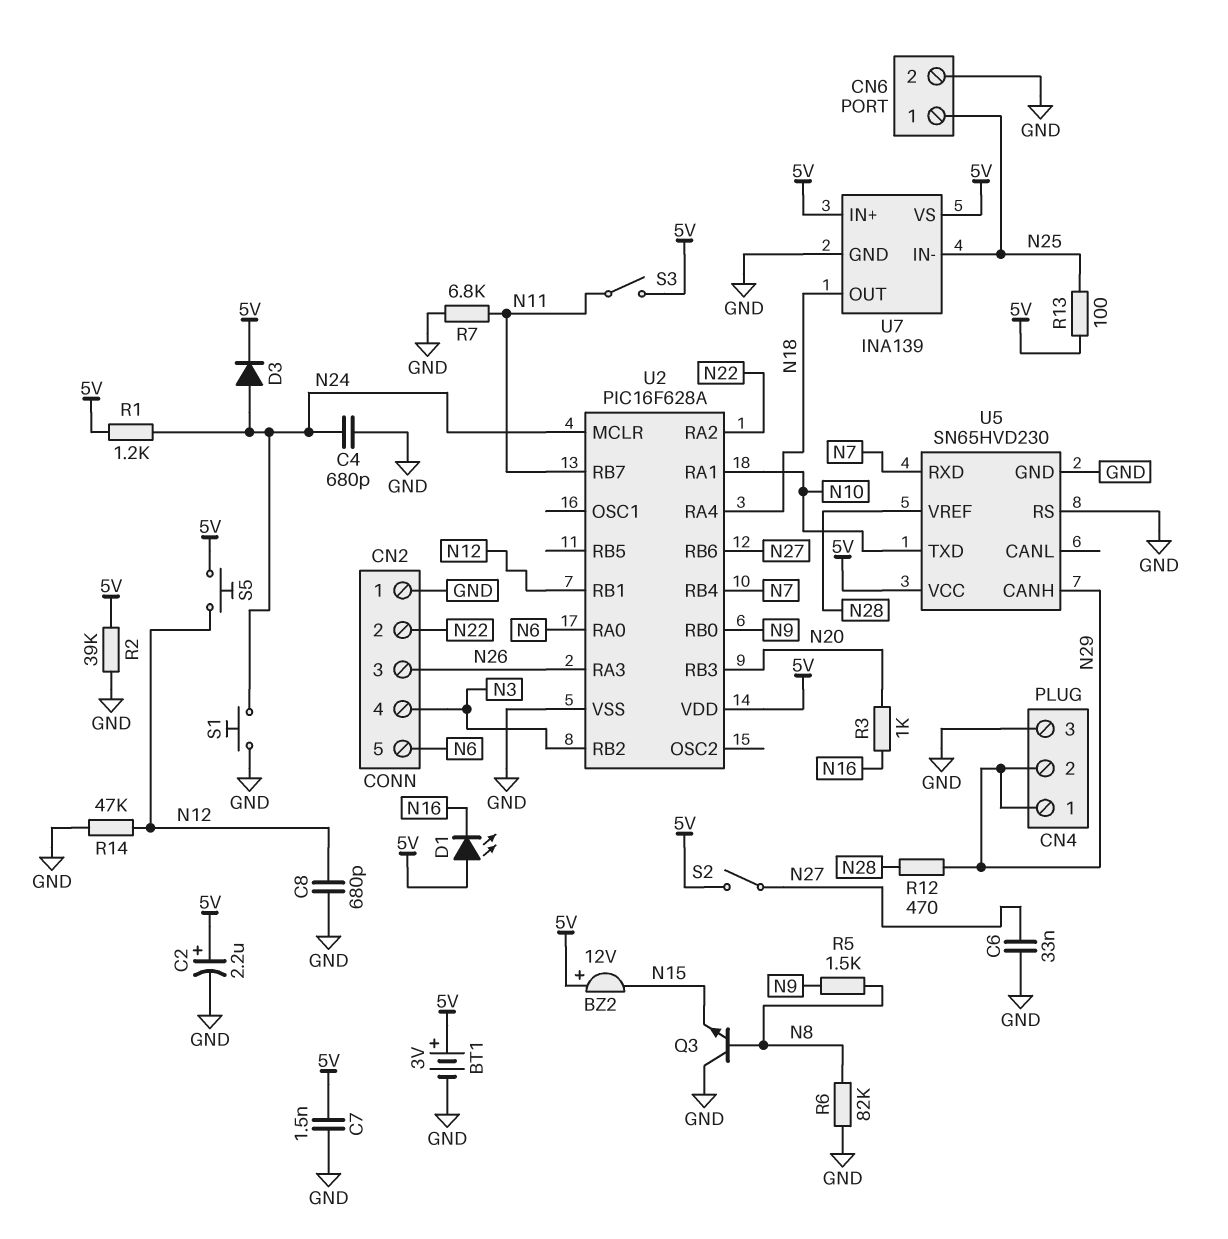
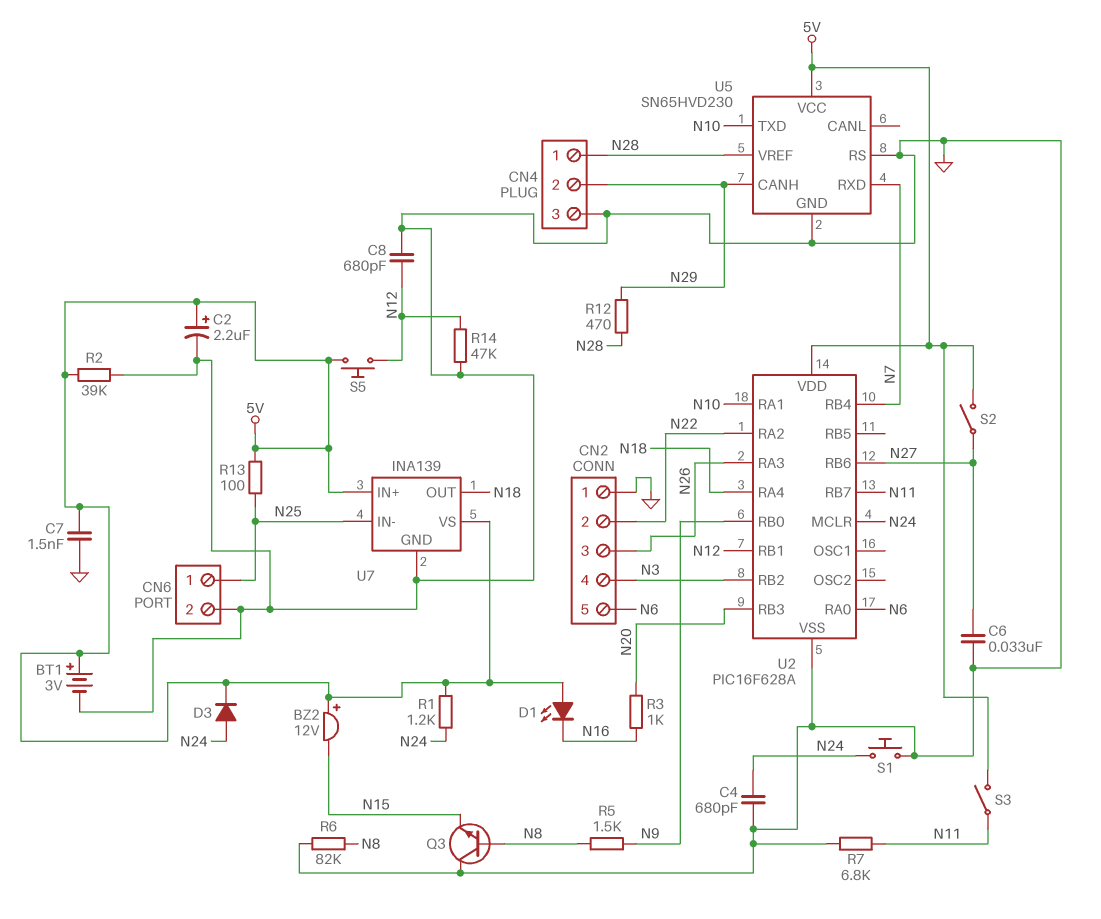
CN4 pin 1: N29 -> N28

